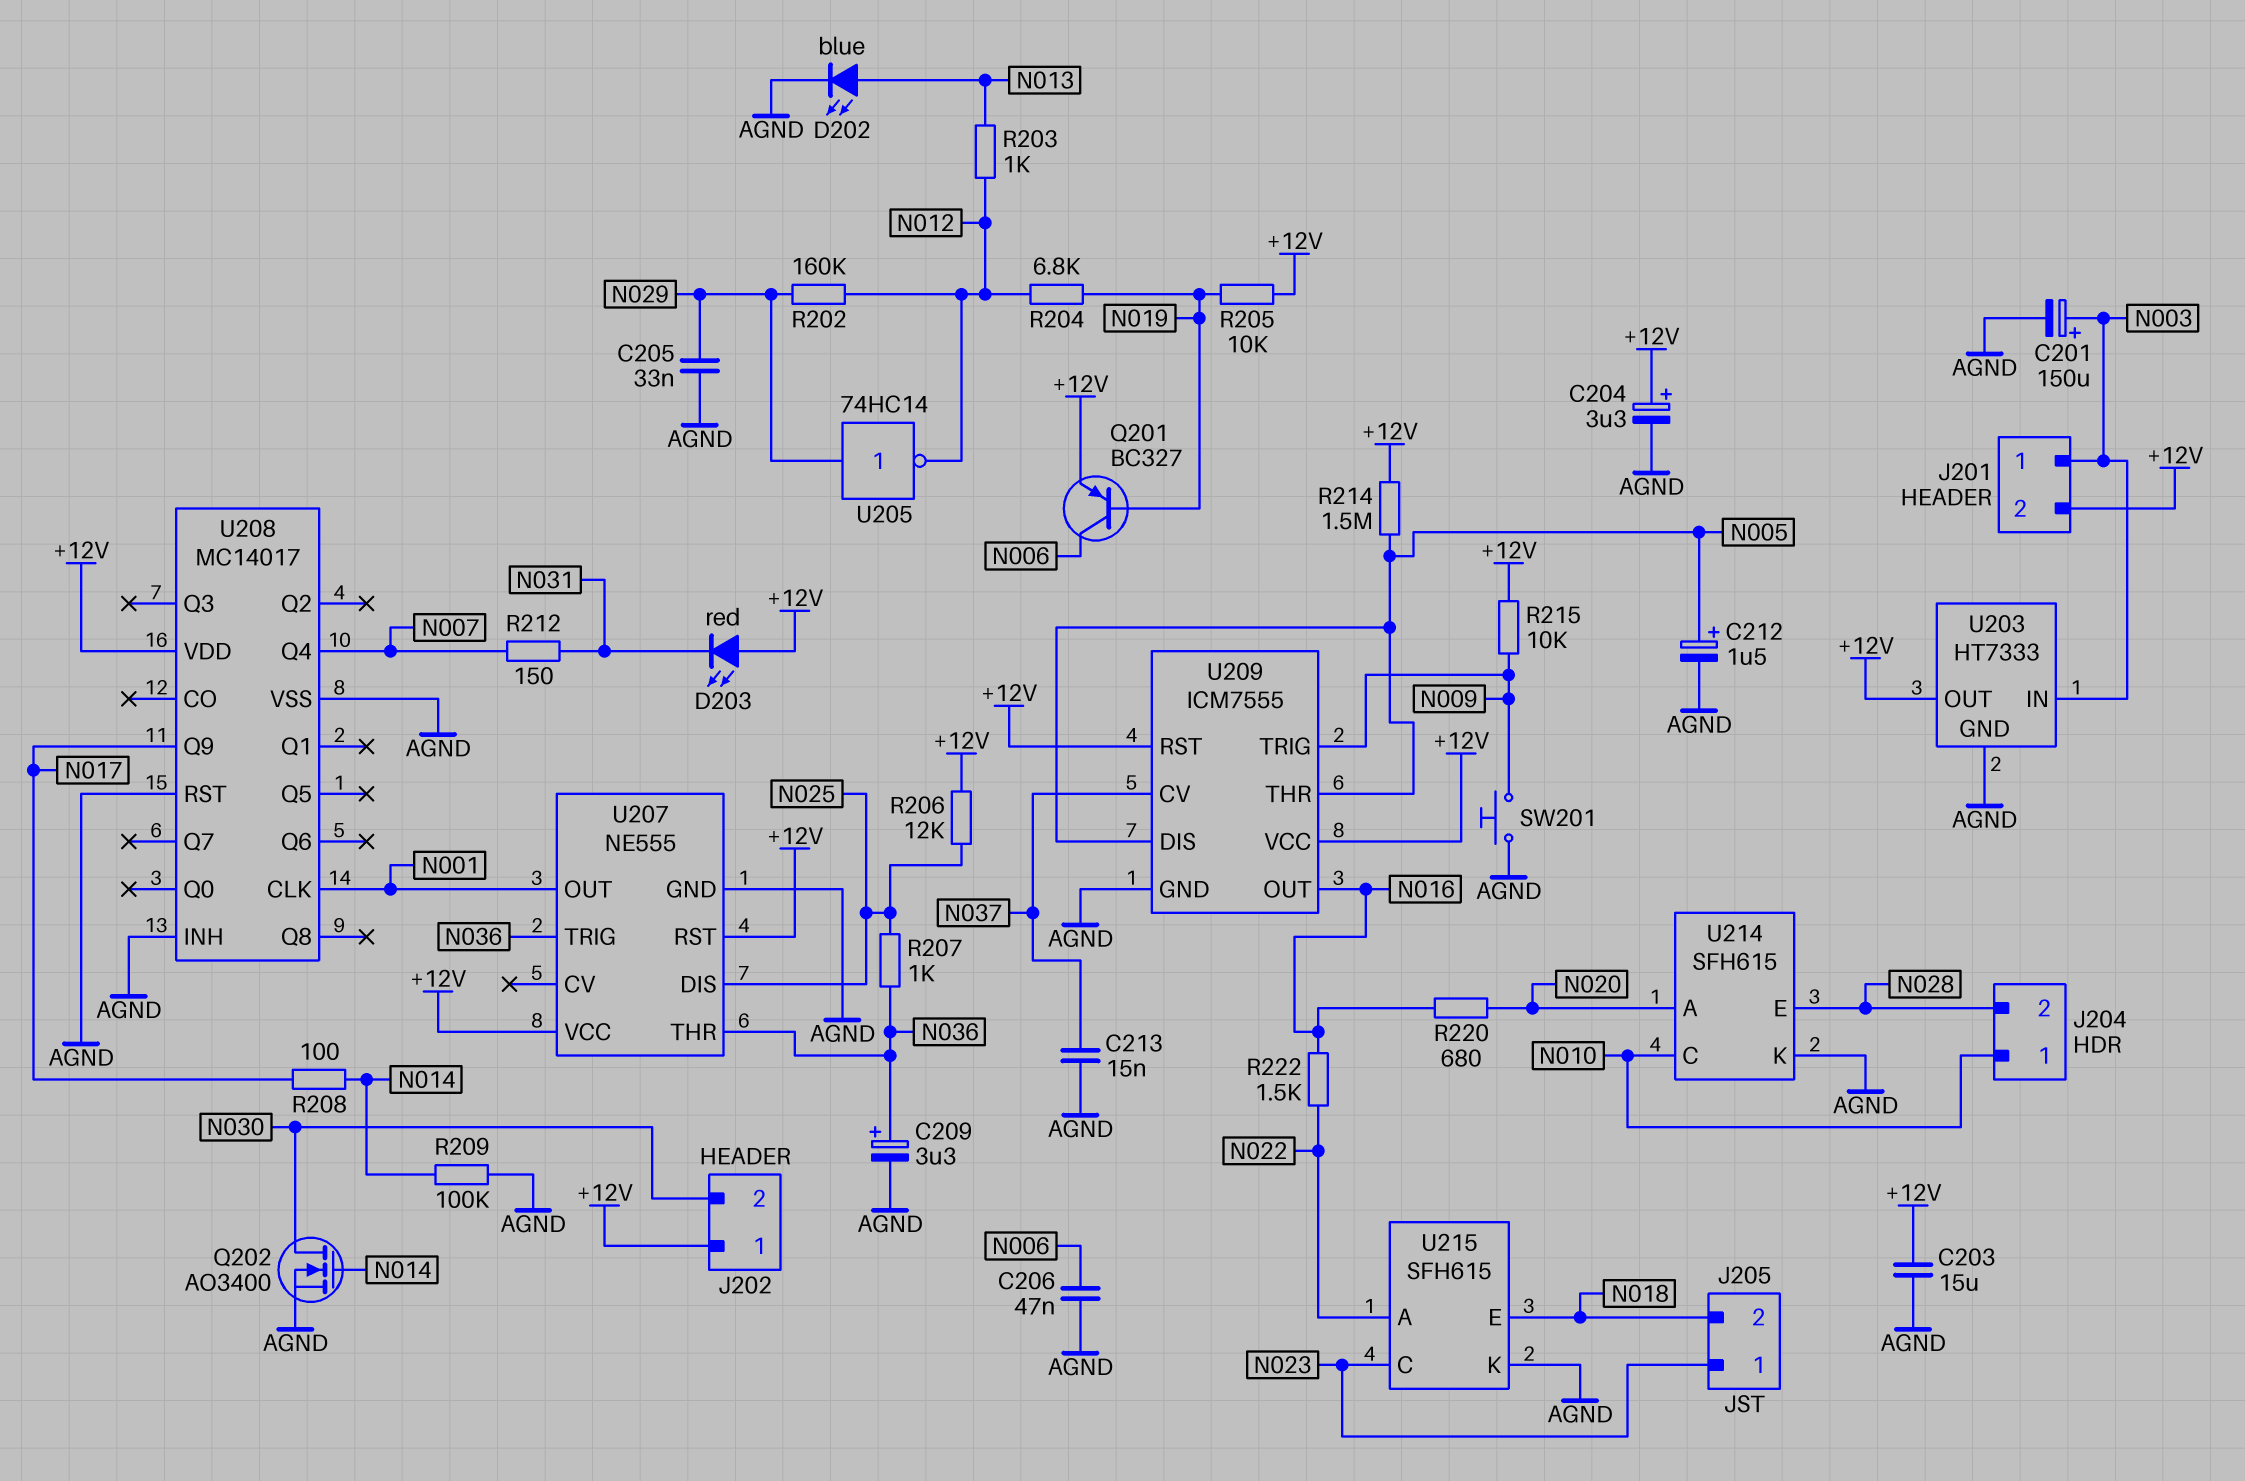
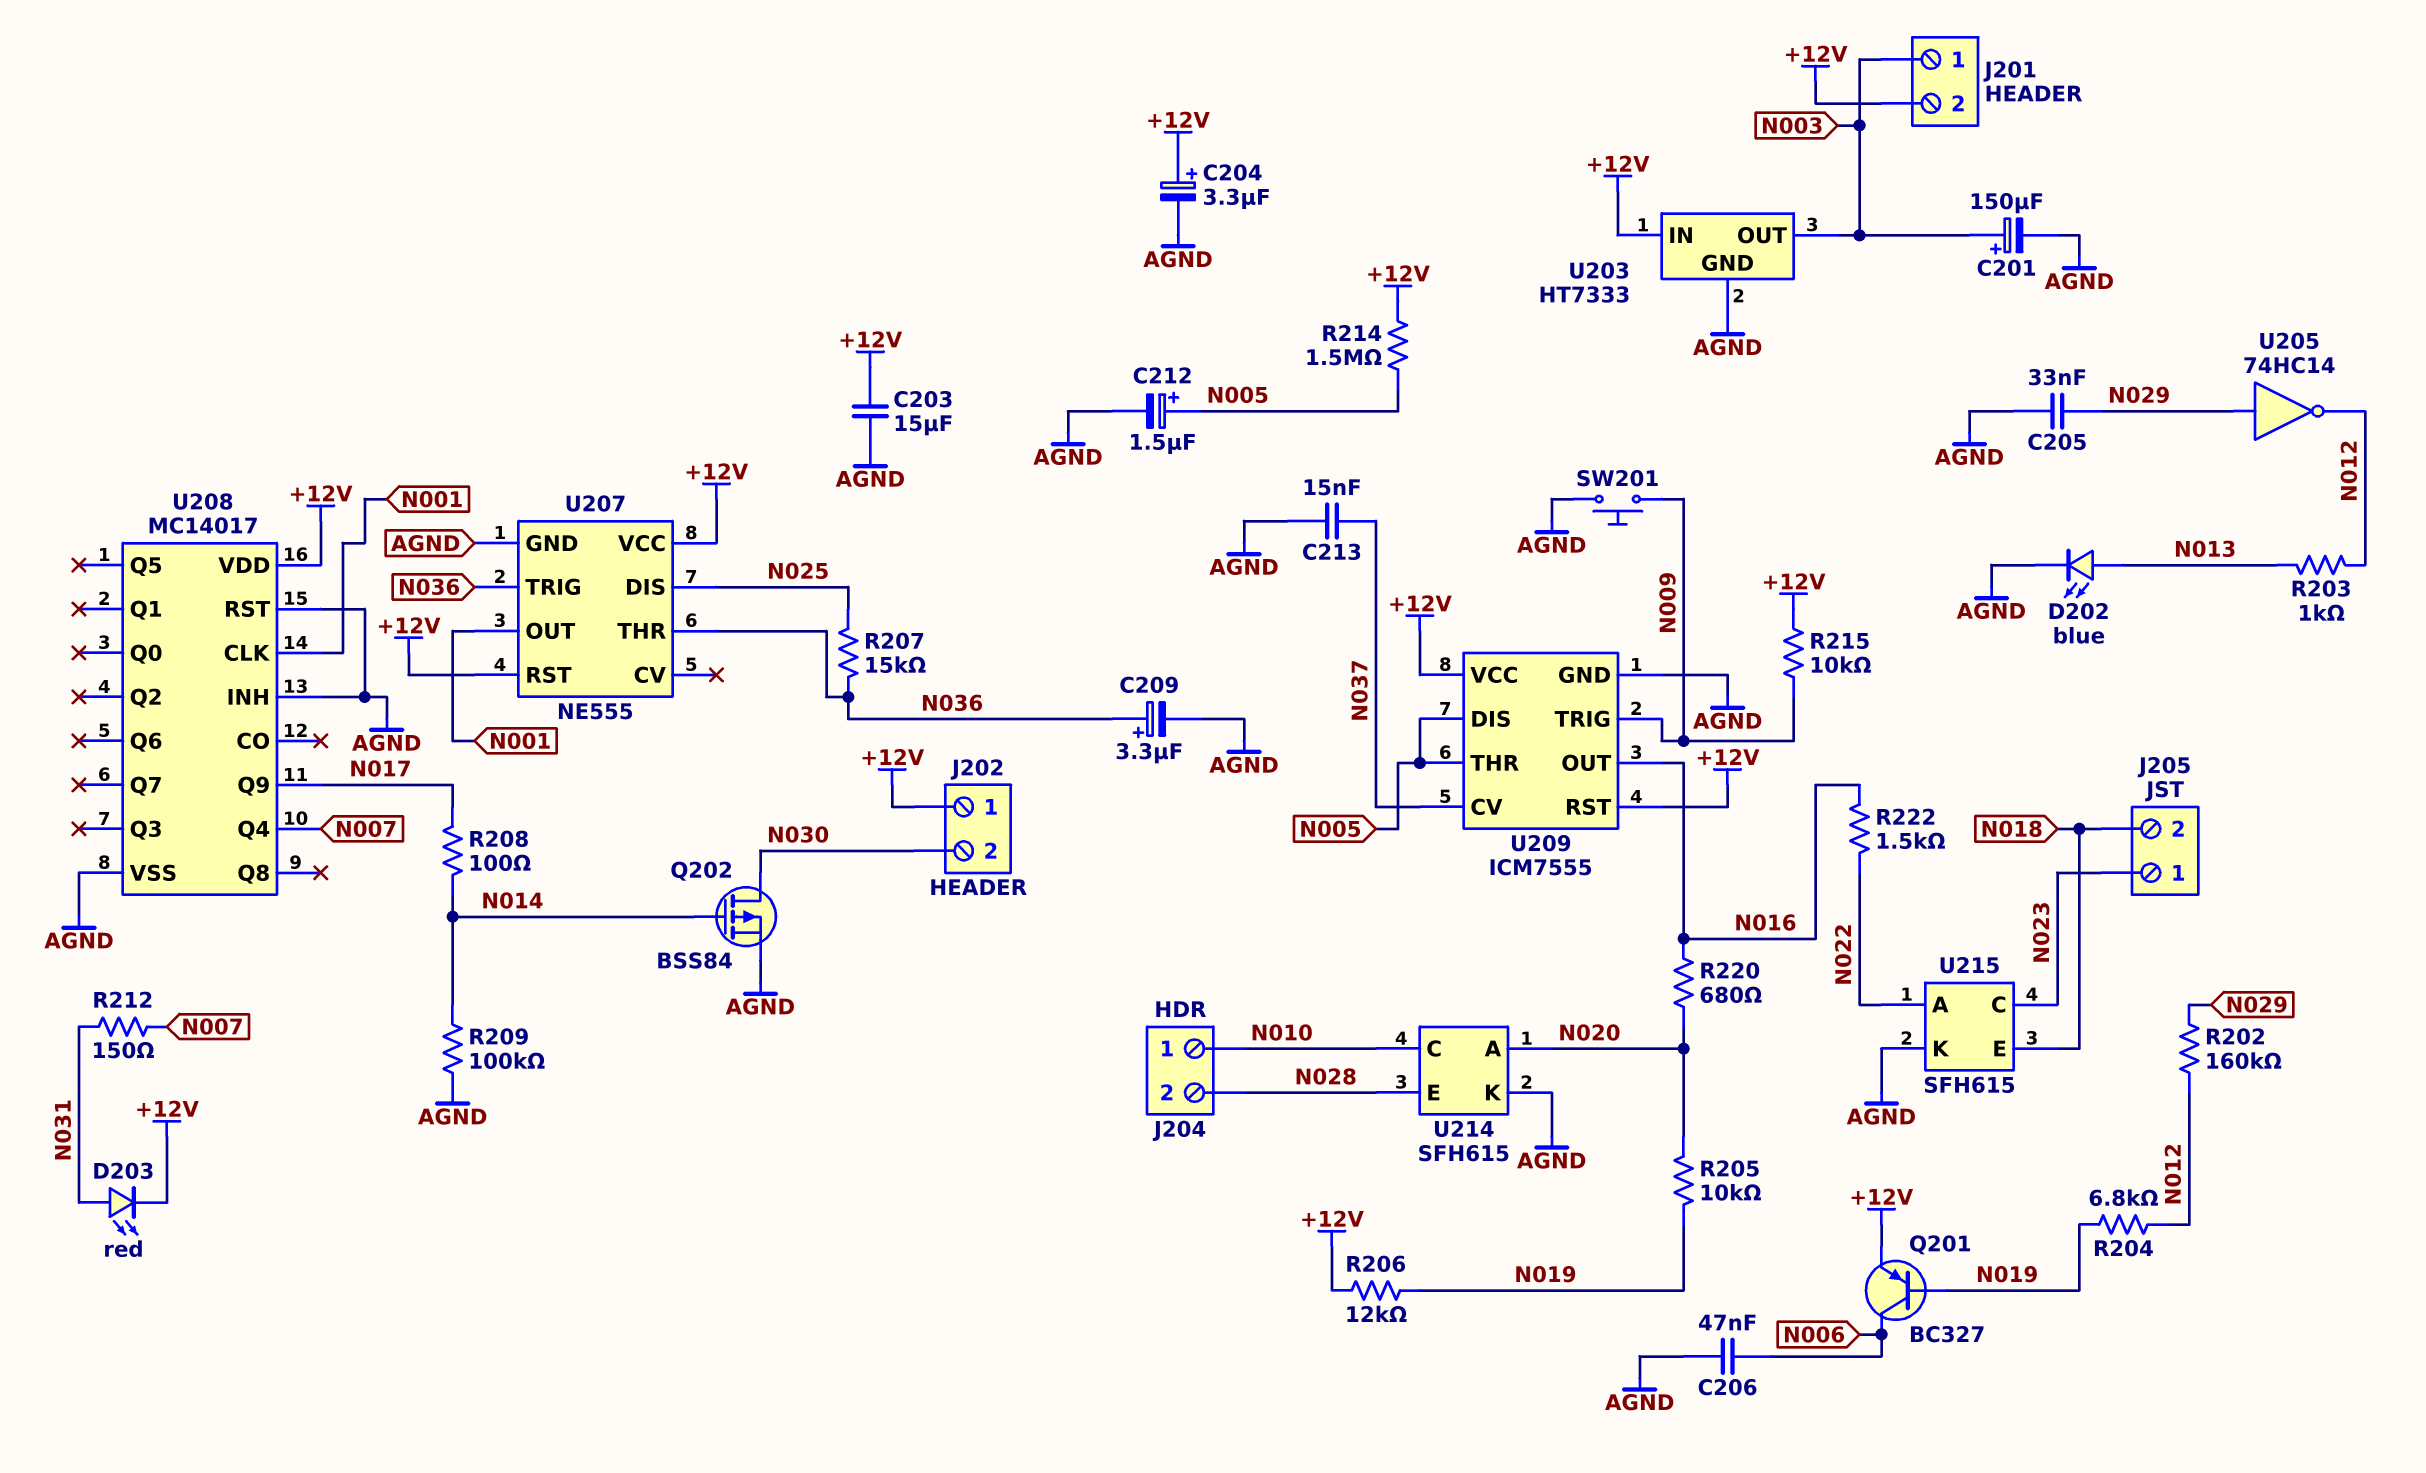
D203: LED red (A +12V, K N031) -> LED red (A N031, K +12V)
Q202: NMOS AO3400 (G N014, D N030, S AGND) -> PMOS BSS84 (G N014, D N030, S AGND)
R205: 10k (+12V, N019) -> 10k (N019, N020)
R206: 12k (+12V, N025) -> 12k (+12V, N019)
R207: 1k (N025, N036) -> 15k (N025, N036)
U203 pin IN: N003 -> +12V
U203 pin OUT: +12V -> N003

